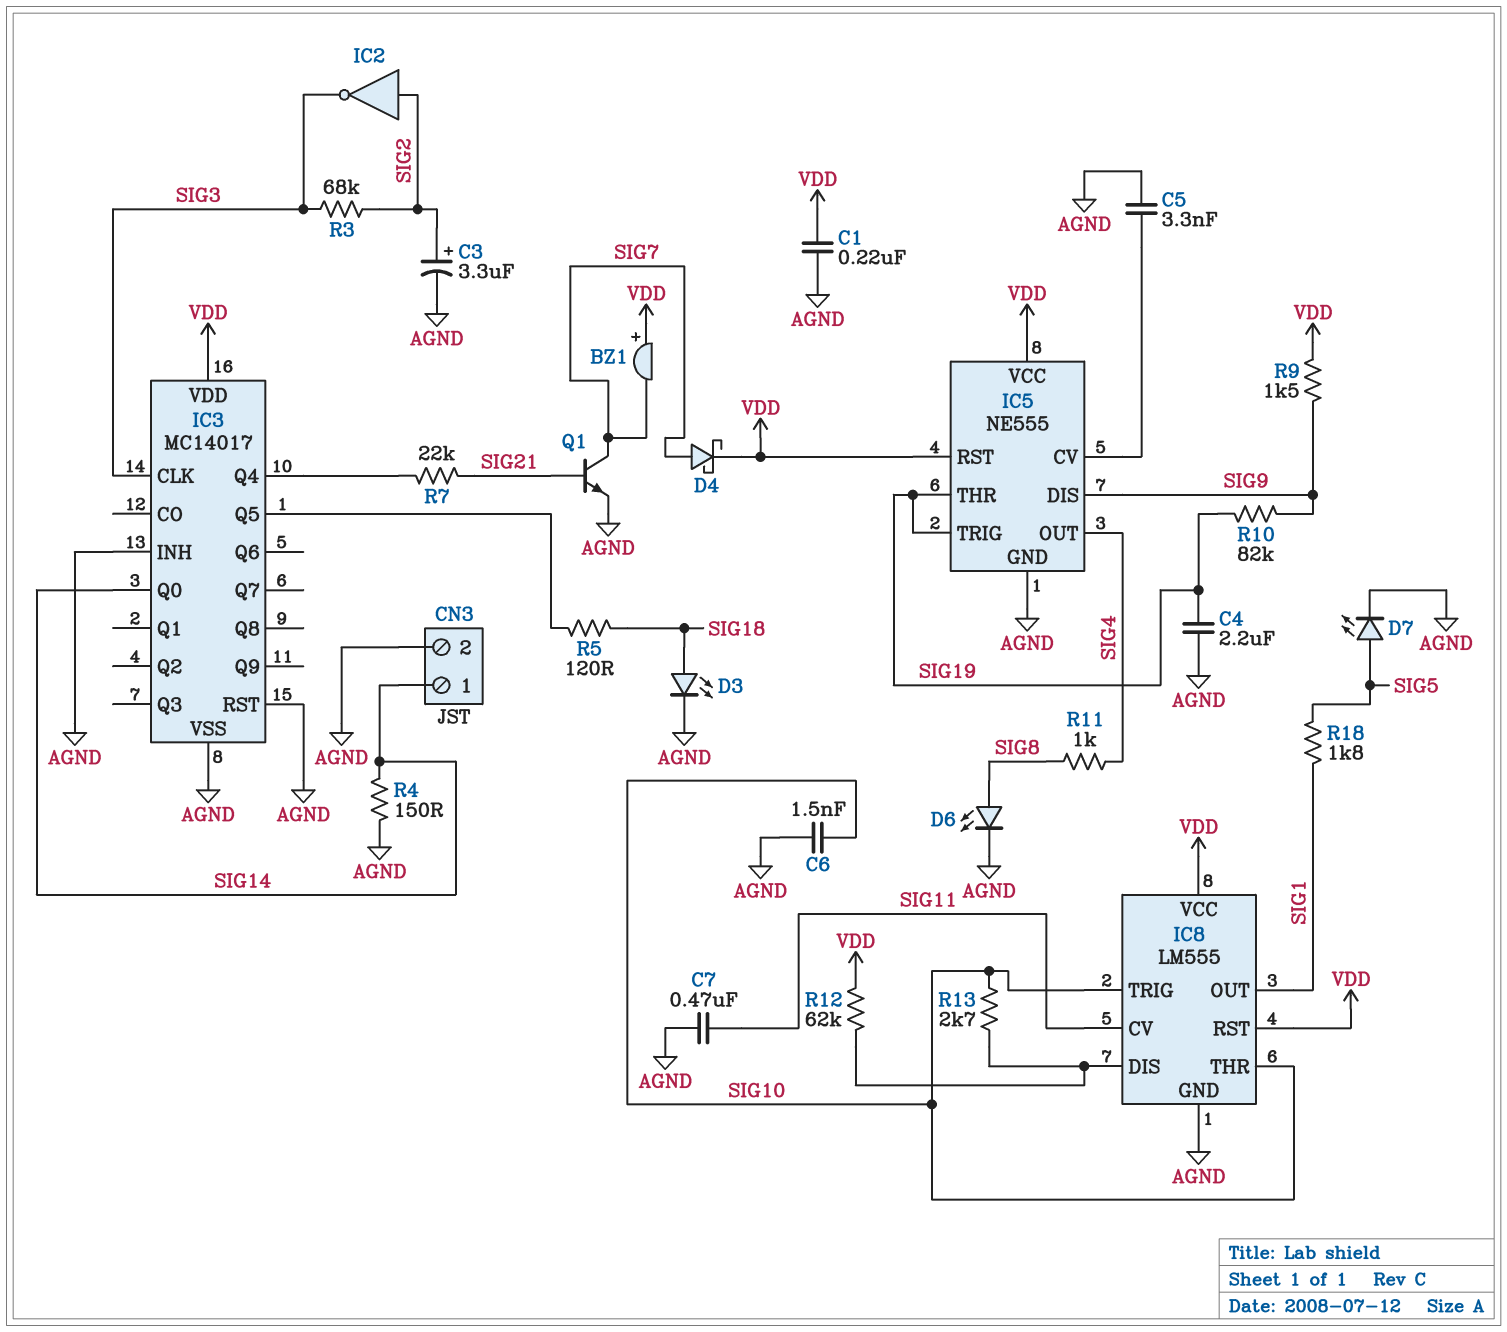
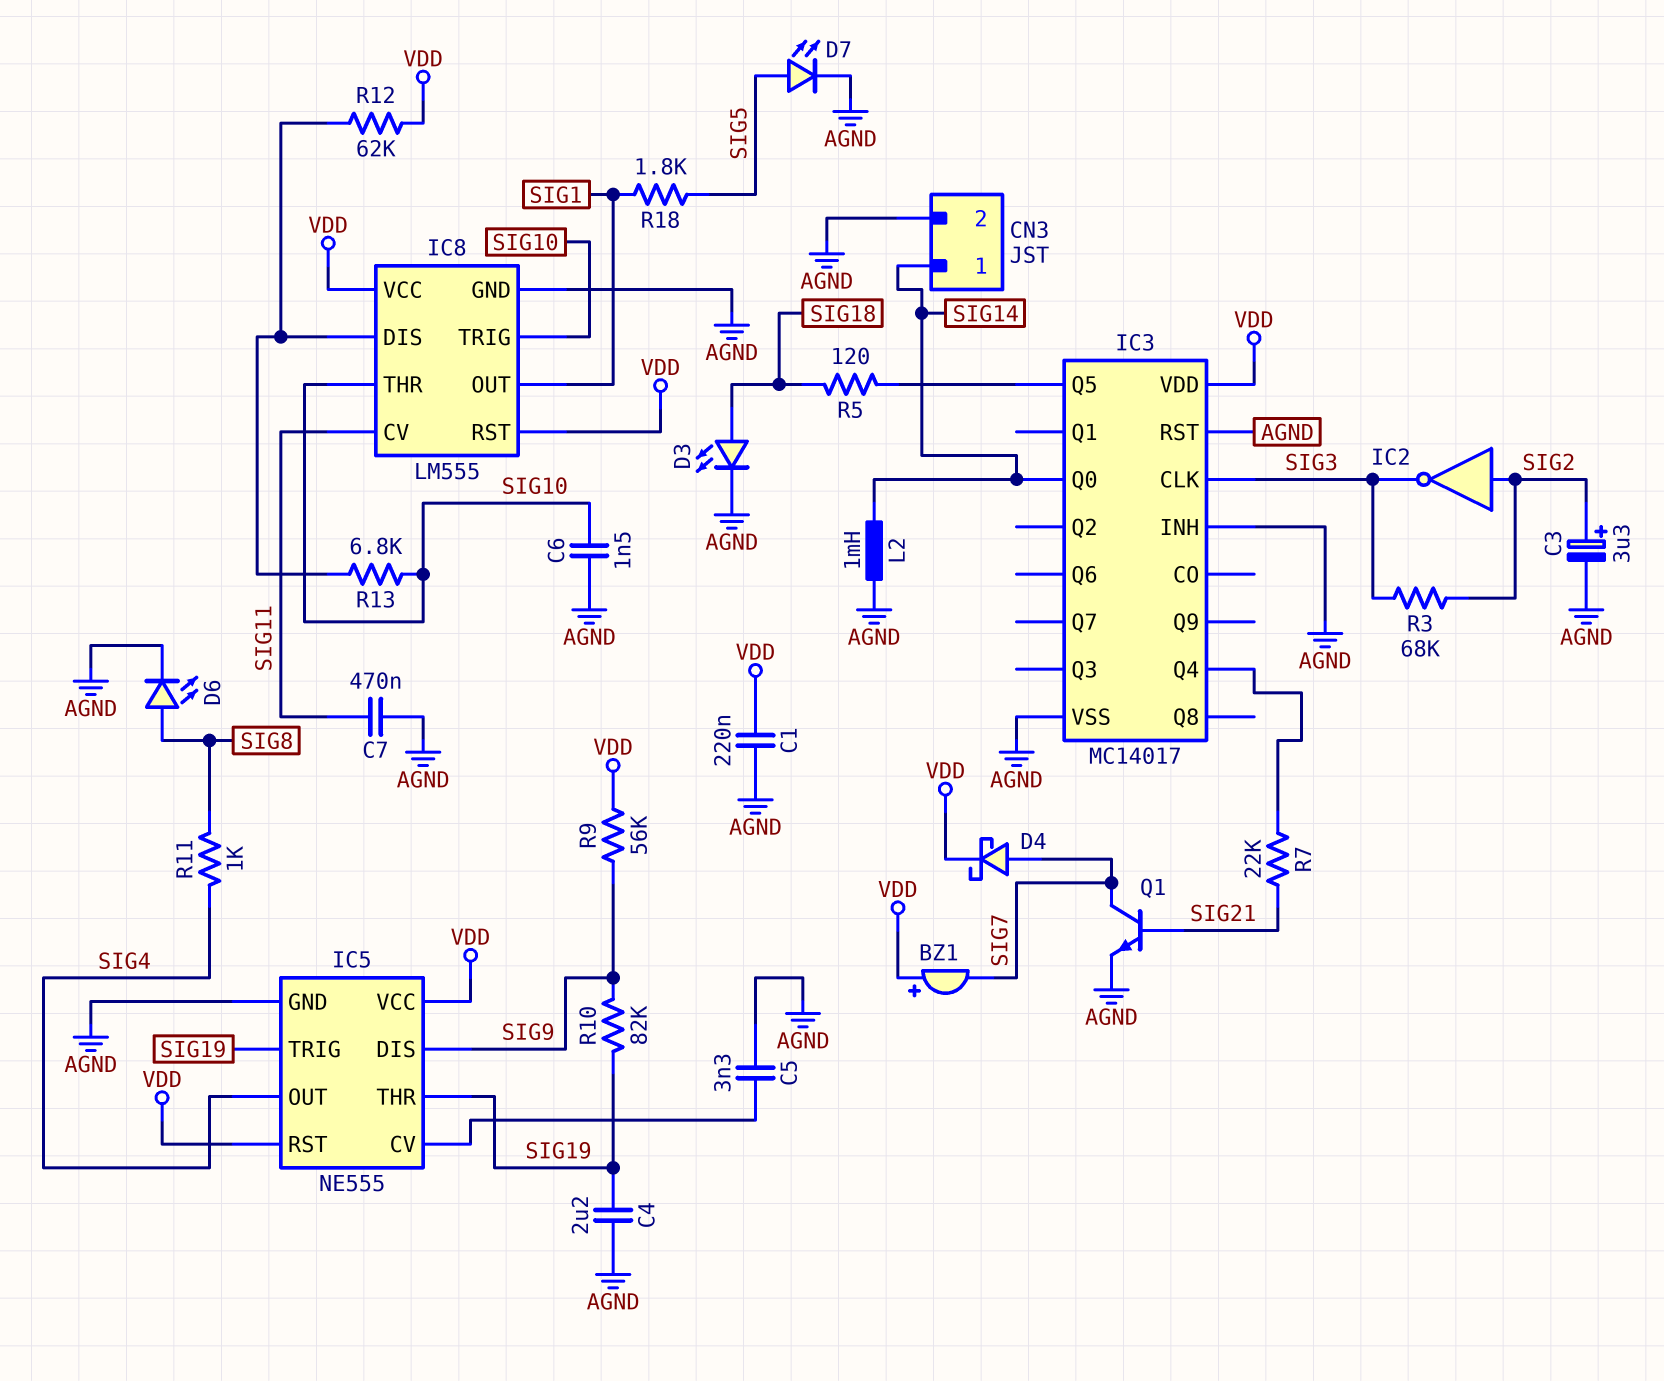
L2: none -> 1mH (AGND, SIG14)
R4: 150 (AGND, SIG14) -> none
R9: 1.5k (SIG9, VDD) -> 56k (SIG9, VDD)
R13: 2.7k (IC8/DIS, SIG10) -> 6.8k (IC8/DIS, SIG10)

